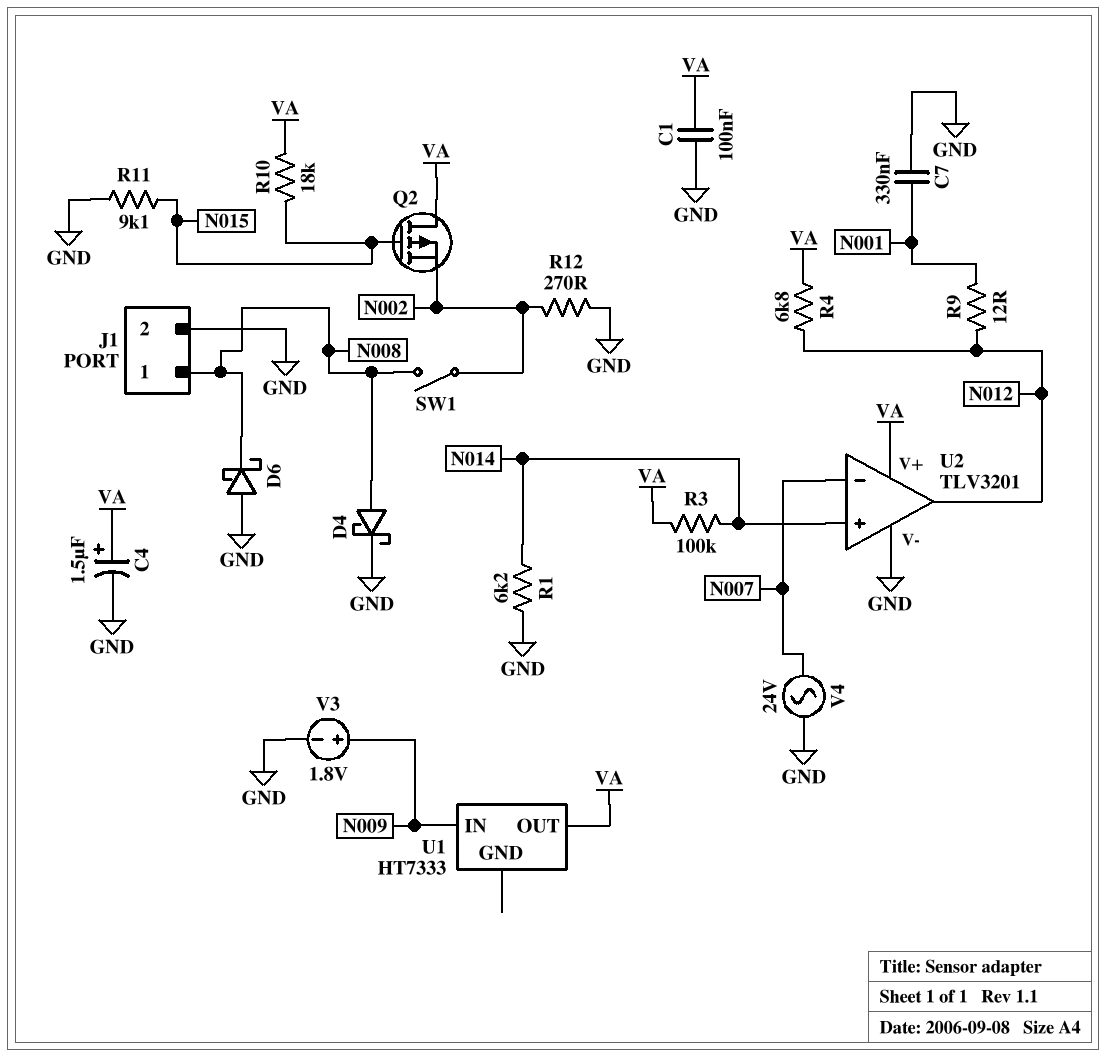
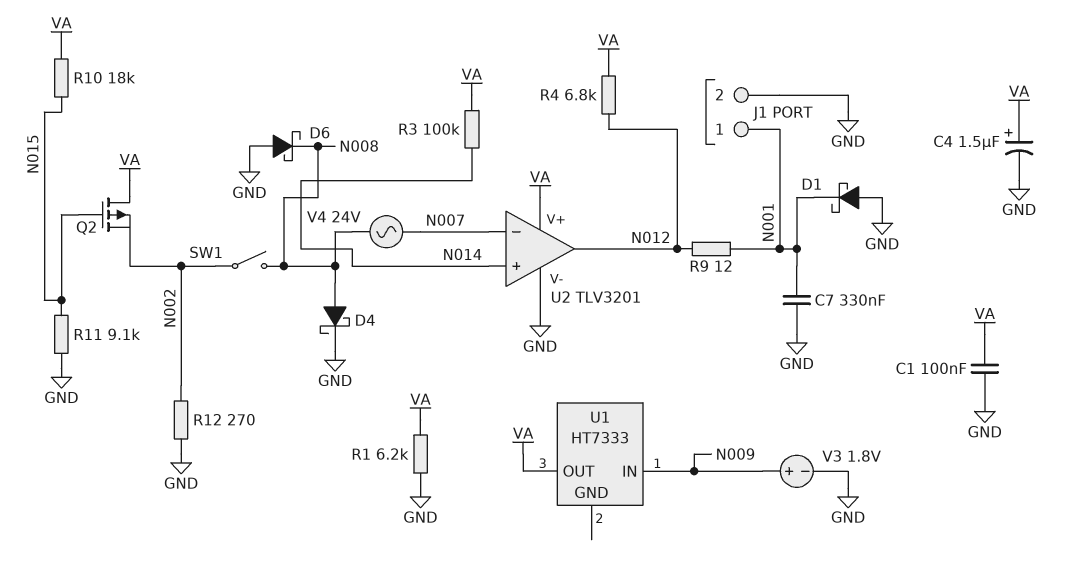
D1: none -> schottky (A GND, K N001)
J1 pin 1: N008 -> N001
R1: 6.2k (GND, N014) -> 6.2k (GND, VA)
V4: AC 24V (GND, N007) -> AC 24V (N007, N008)

